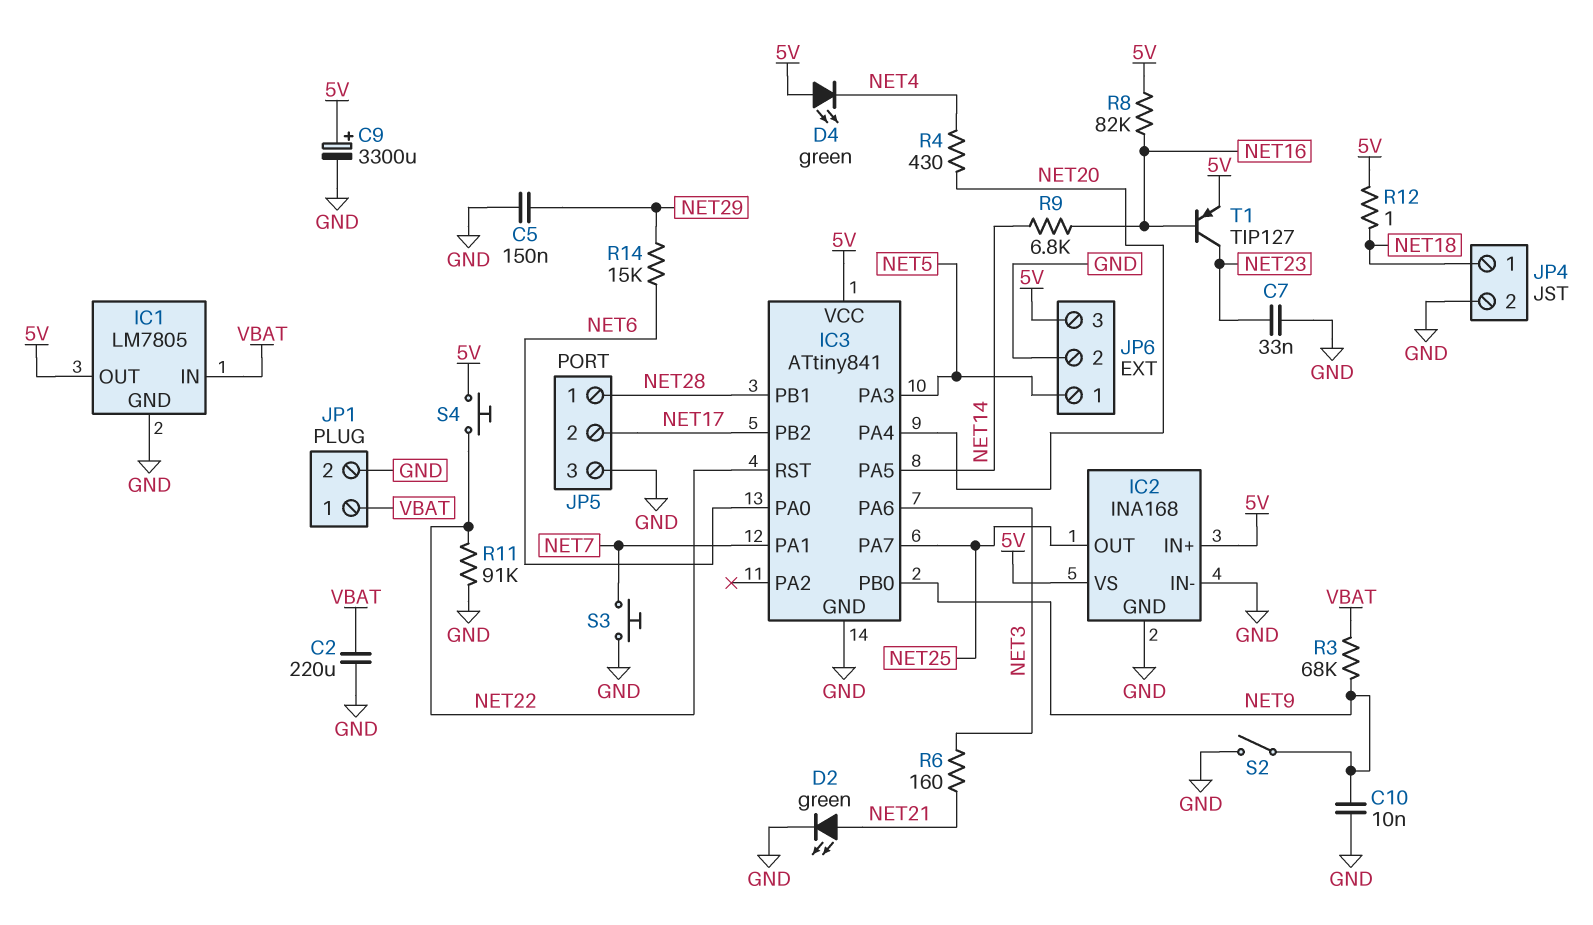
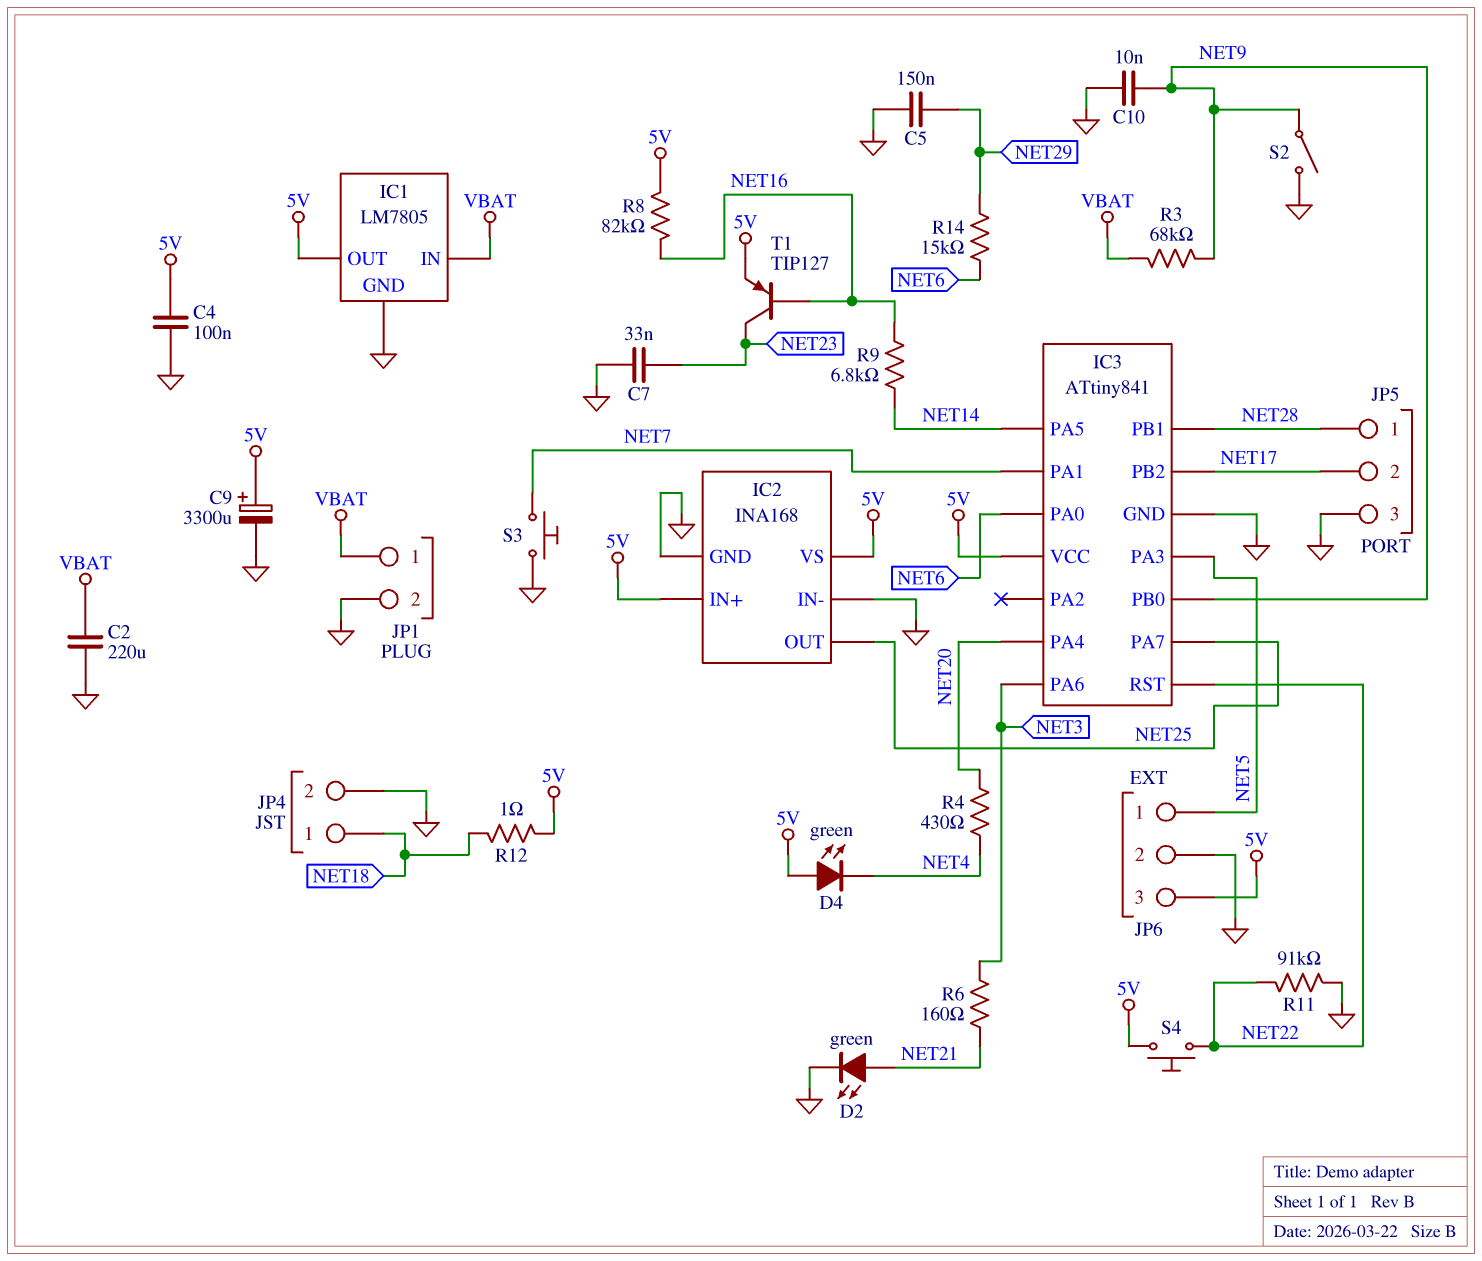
C4: none -> 100nF (5V, GND)

